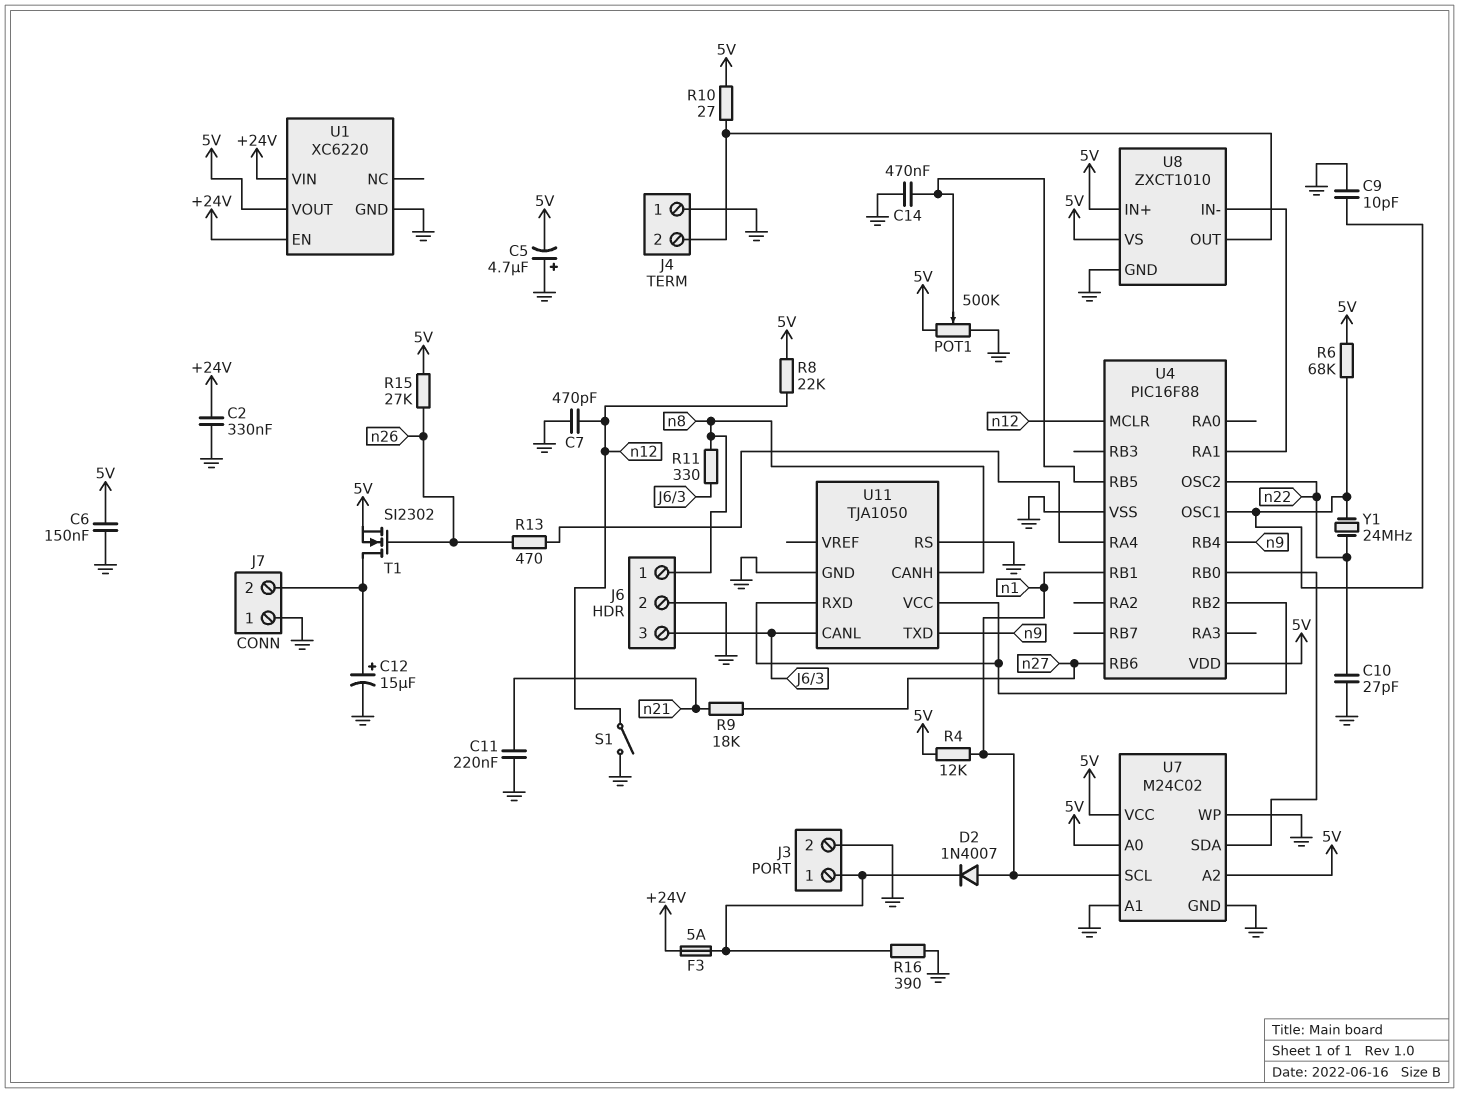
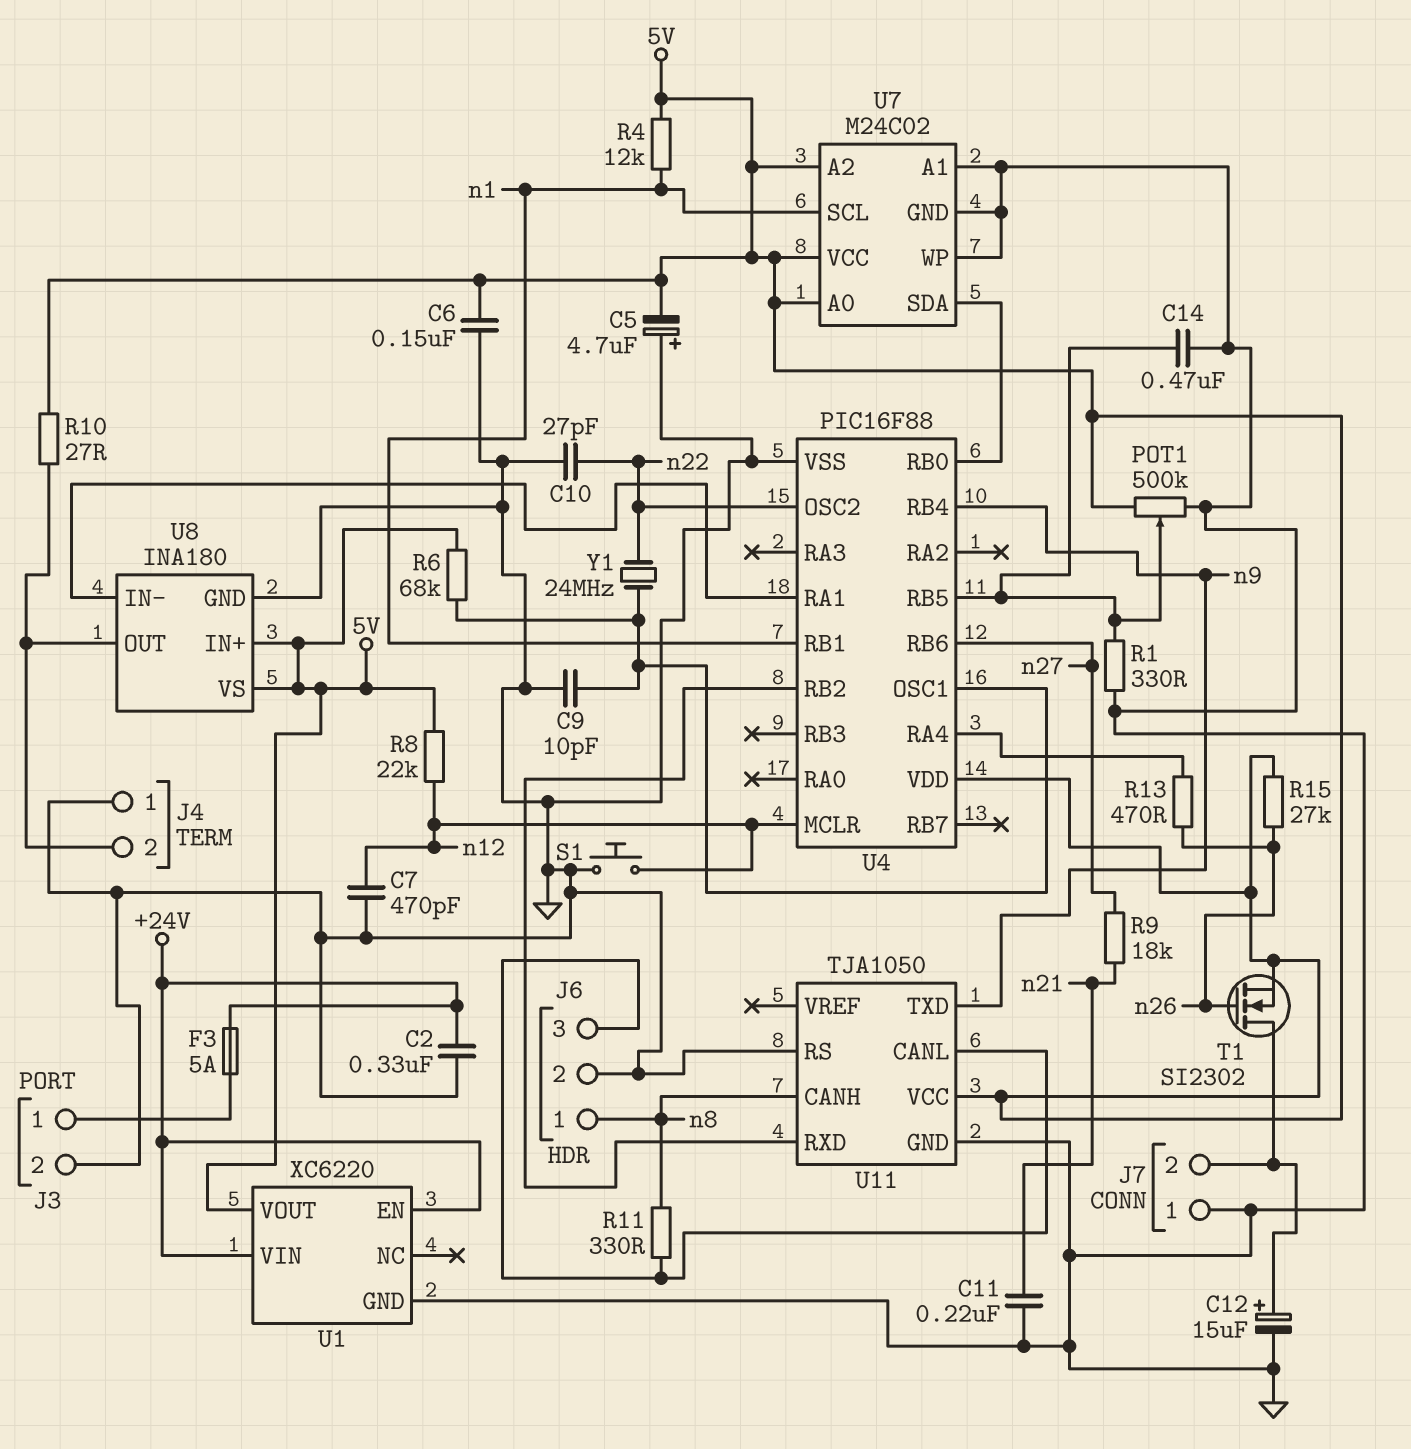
D2: diode 1N4007 (A n1, K J3/1) -> none
R1: none -> 330 (GND, U4/RB5)
R16: 390 (GND, J3/1) -> none
S1: switch (GND, n12) -> button (GND, n12)
U8: ZXCT1010 -> INA180
U11 pin VCC: U4/RB2 -> 5V

